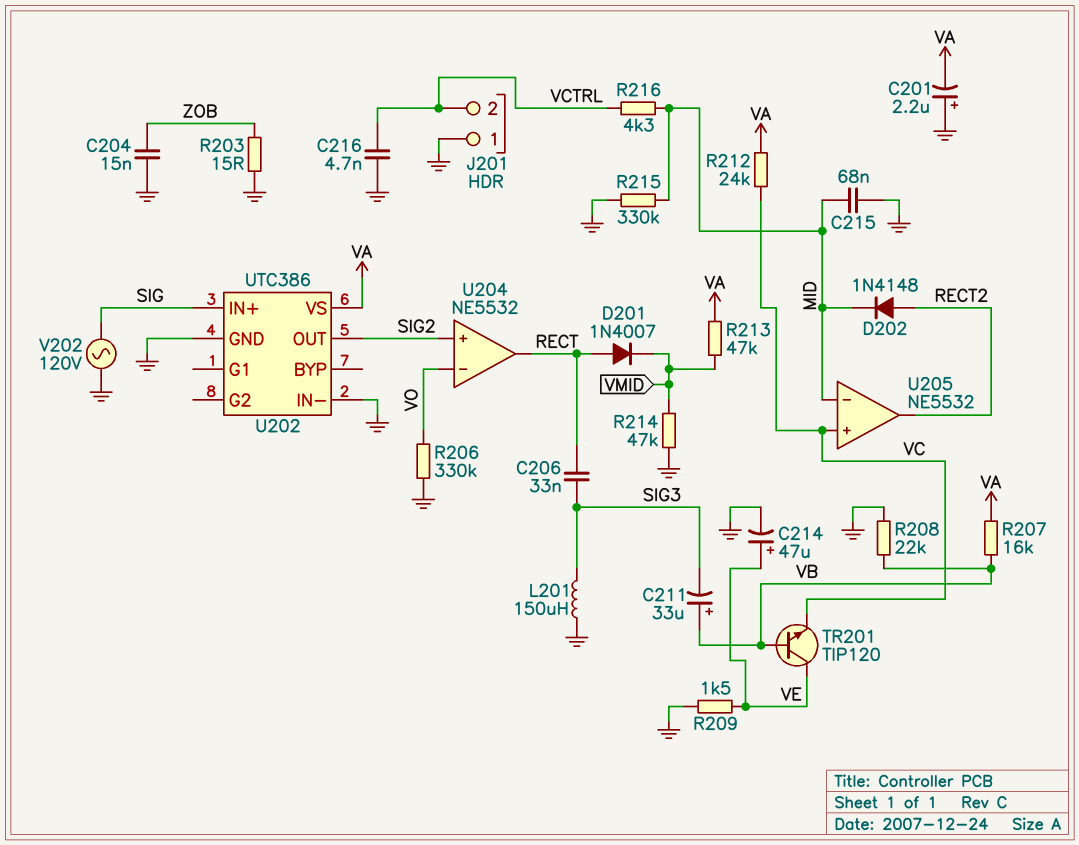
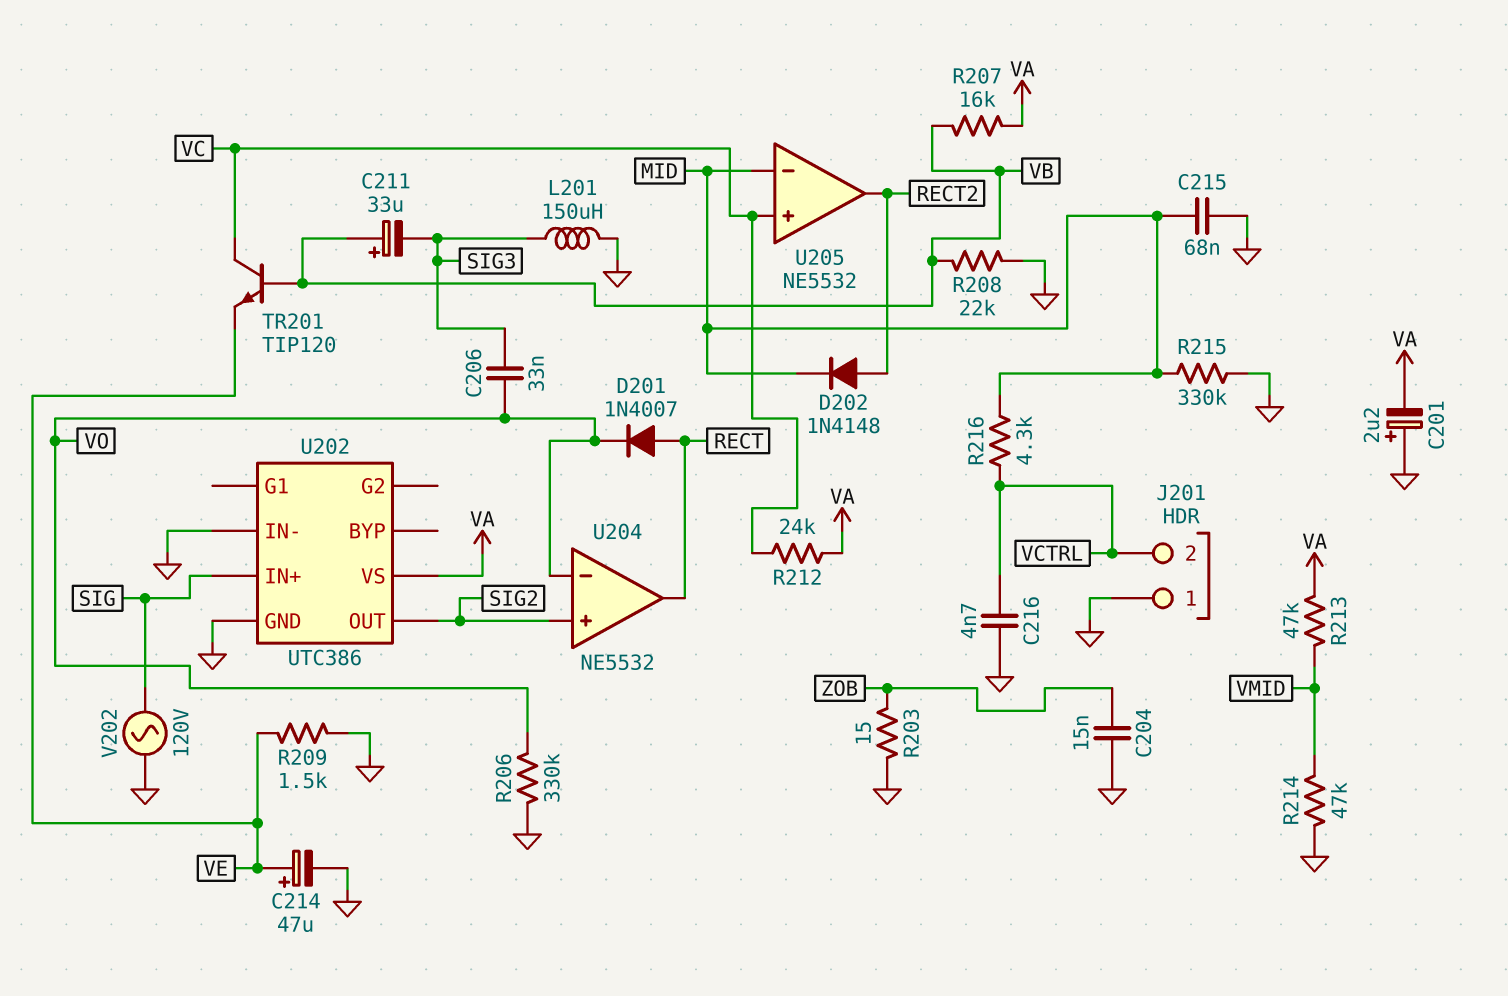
C206: 33nF (RECT, SIG3) -> 33nF (SIG3, VO)
D201: diode 1N4007 (A RECT, K VMID) -> diode 1N4007 (A RECT, K VO)
TR201: NPN TIP120 (B VB, C VE, E VC) -> NPN TIP120 (B VB, C VC, E VE)

